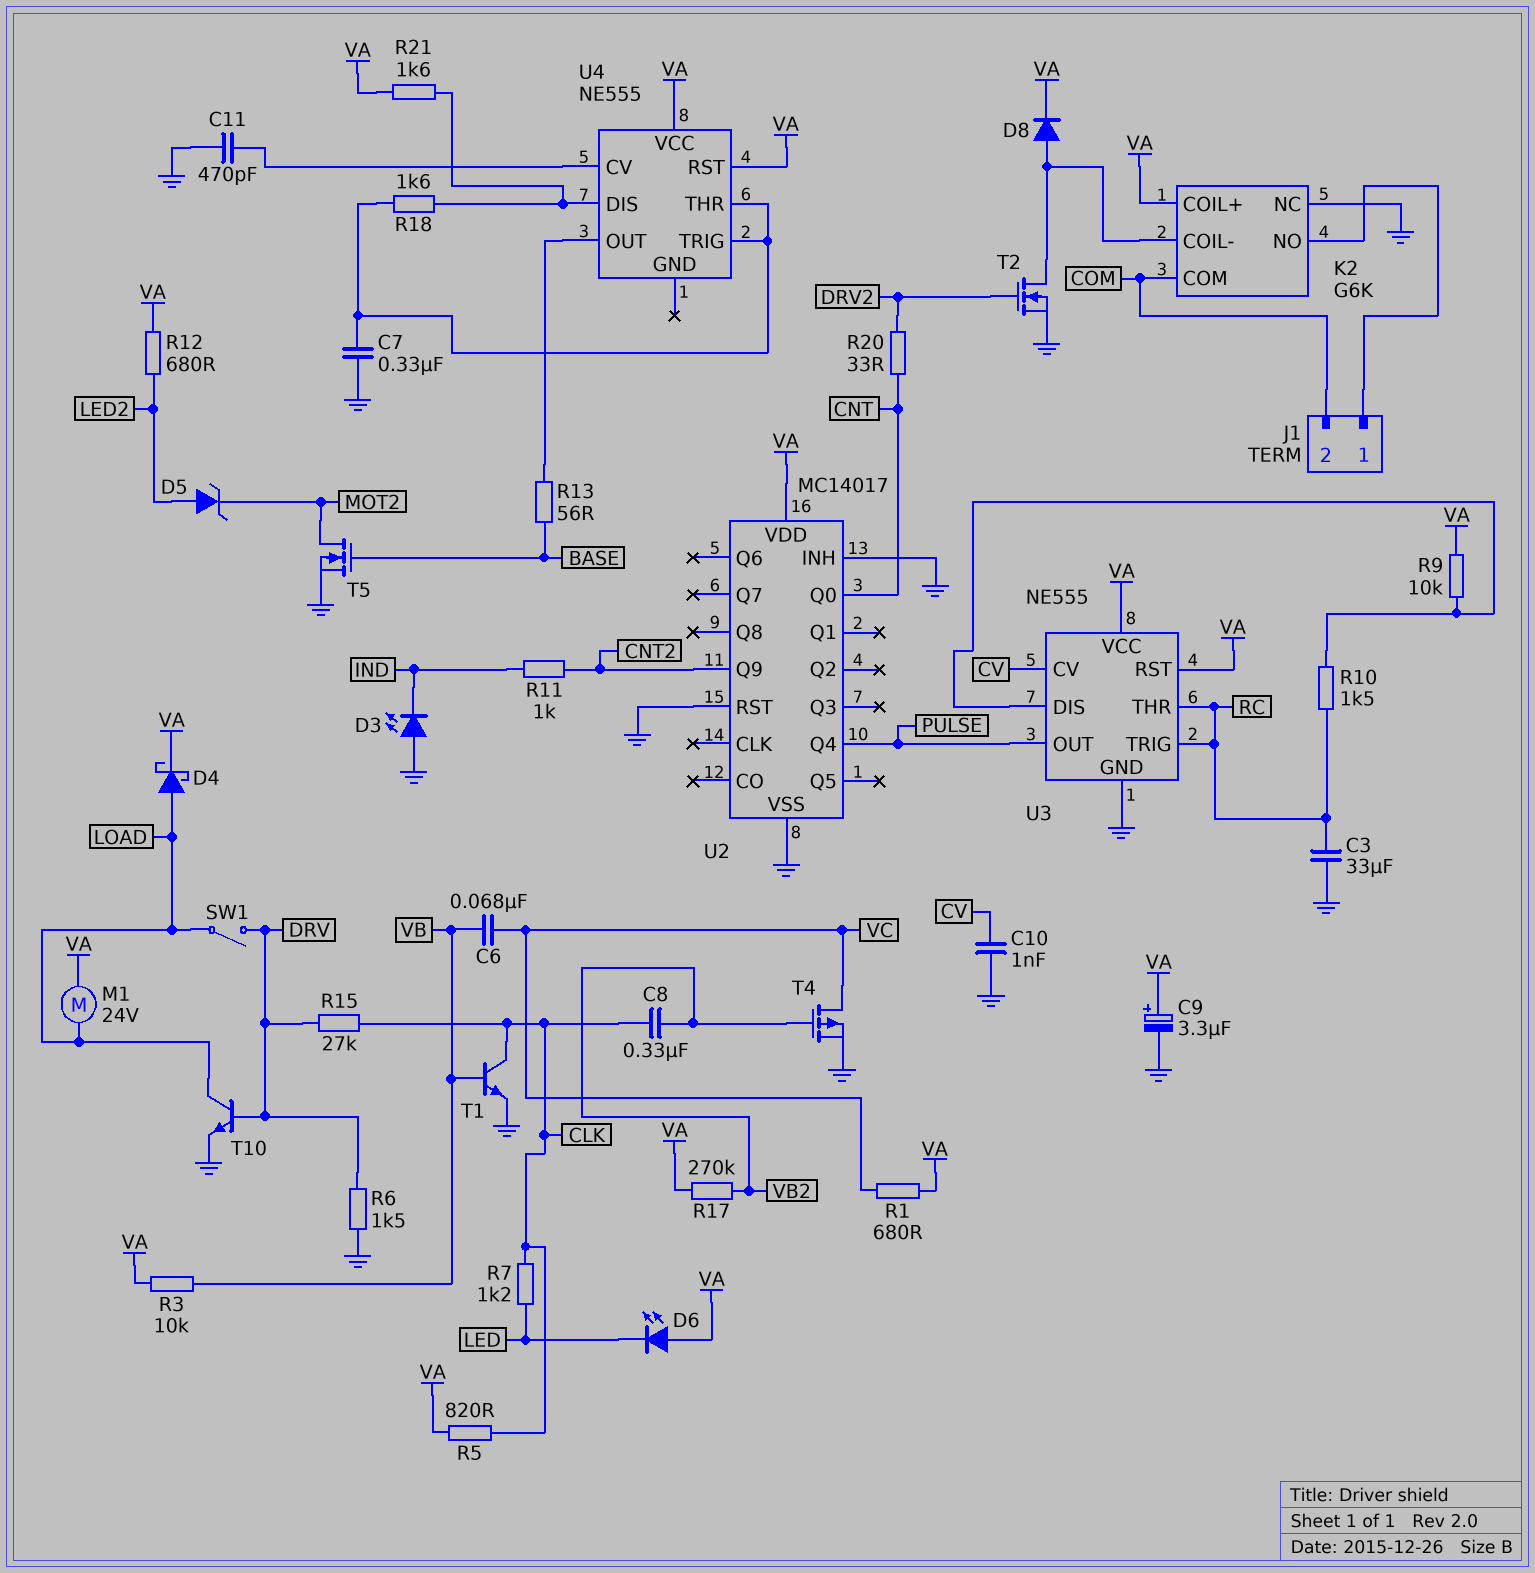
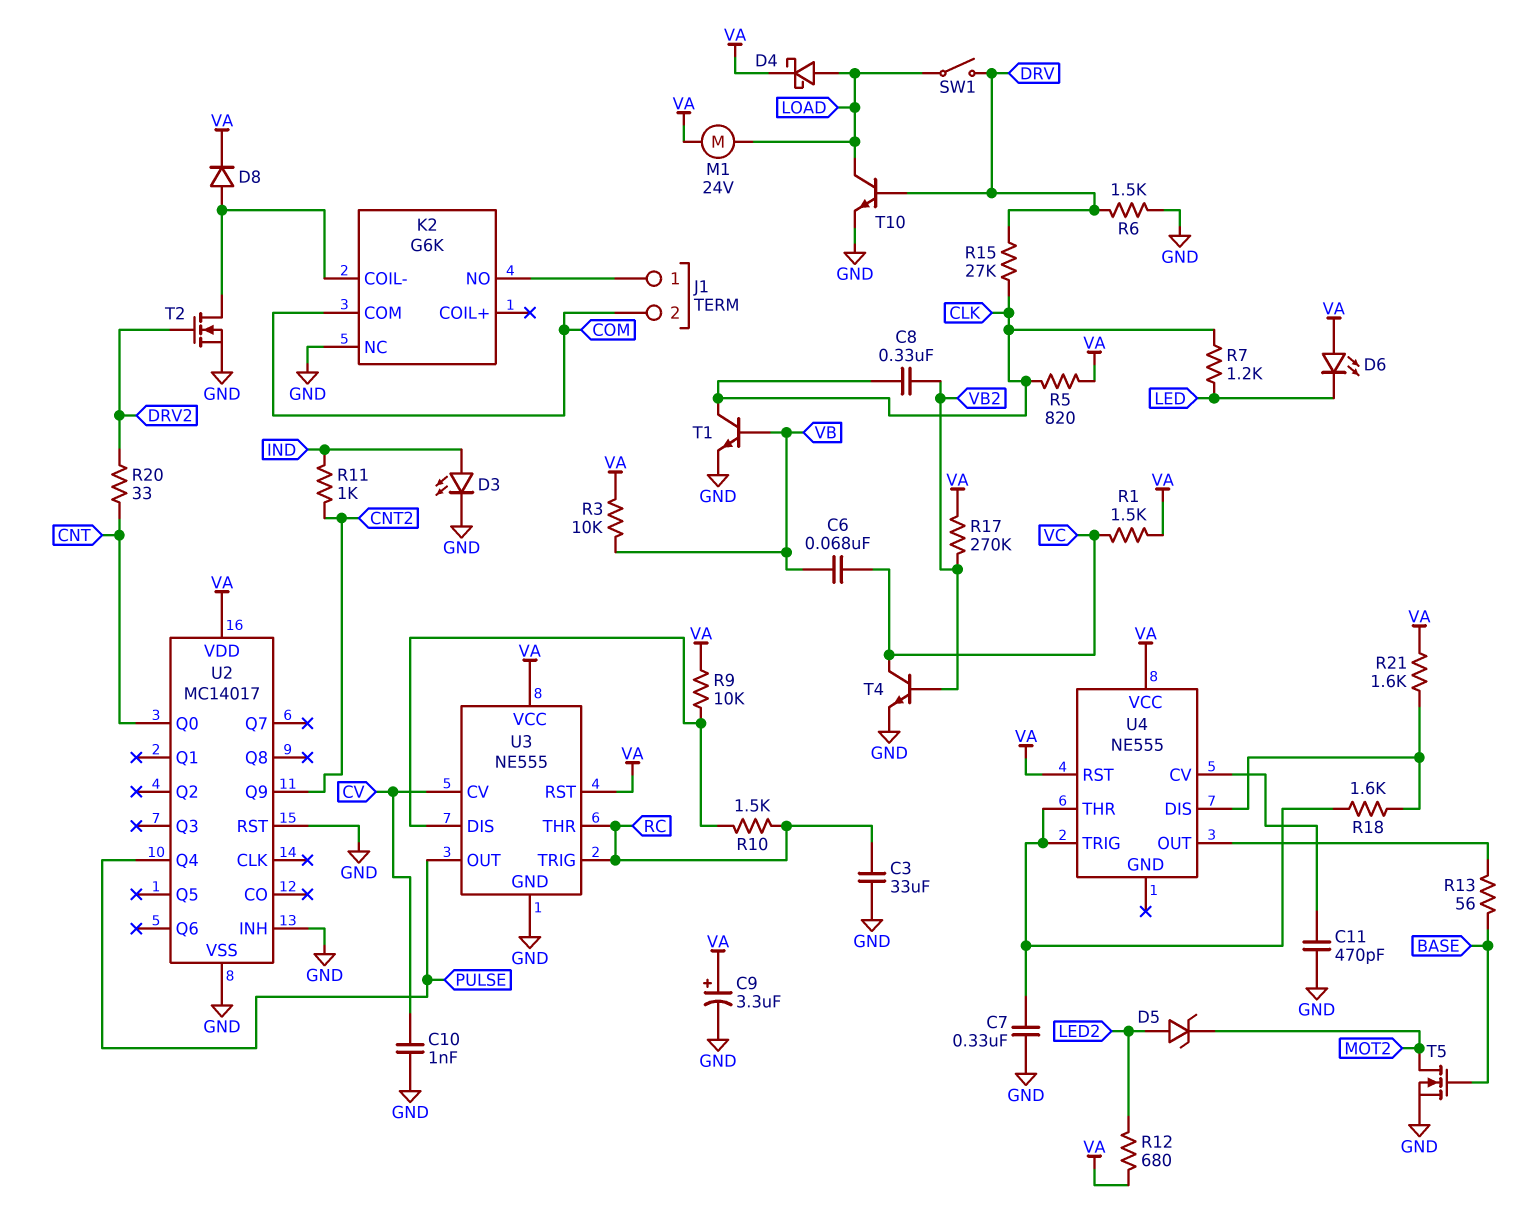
D3: LED (A GND, K IND) -> LED (A IND, K GND)
K2 pin COIL+: VA -> none
R1: 680 (VA, VC) -> 1.5k (VA, VC)
T4: PMOS (G VB2, D VC, S GND) -> NPN (B VB2, C VC, E GND)

